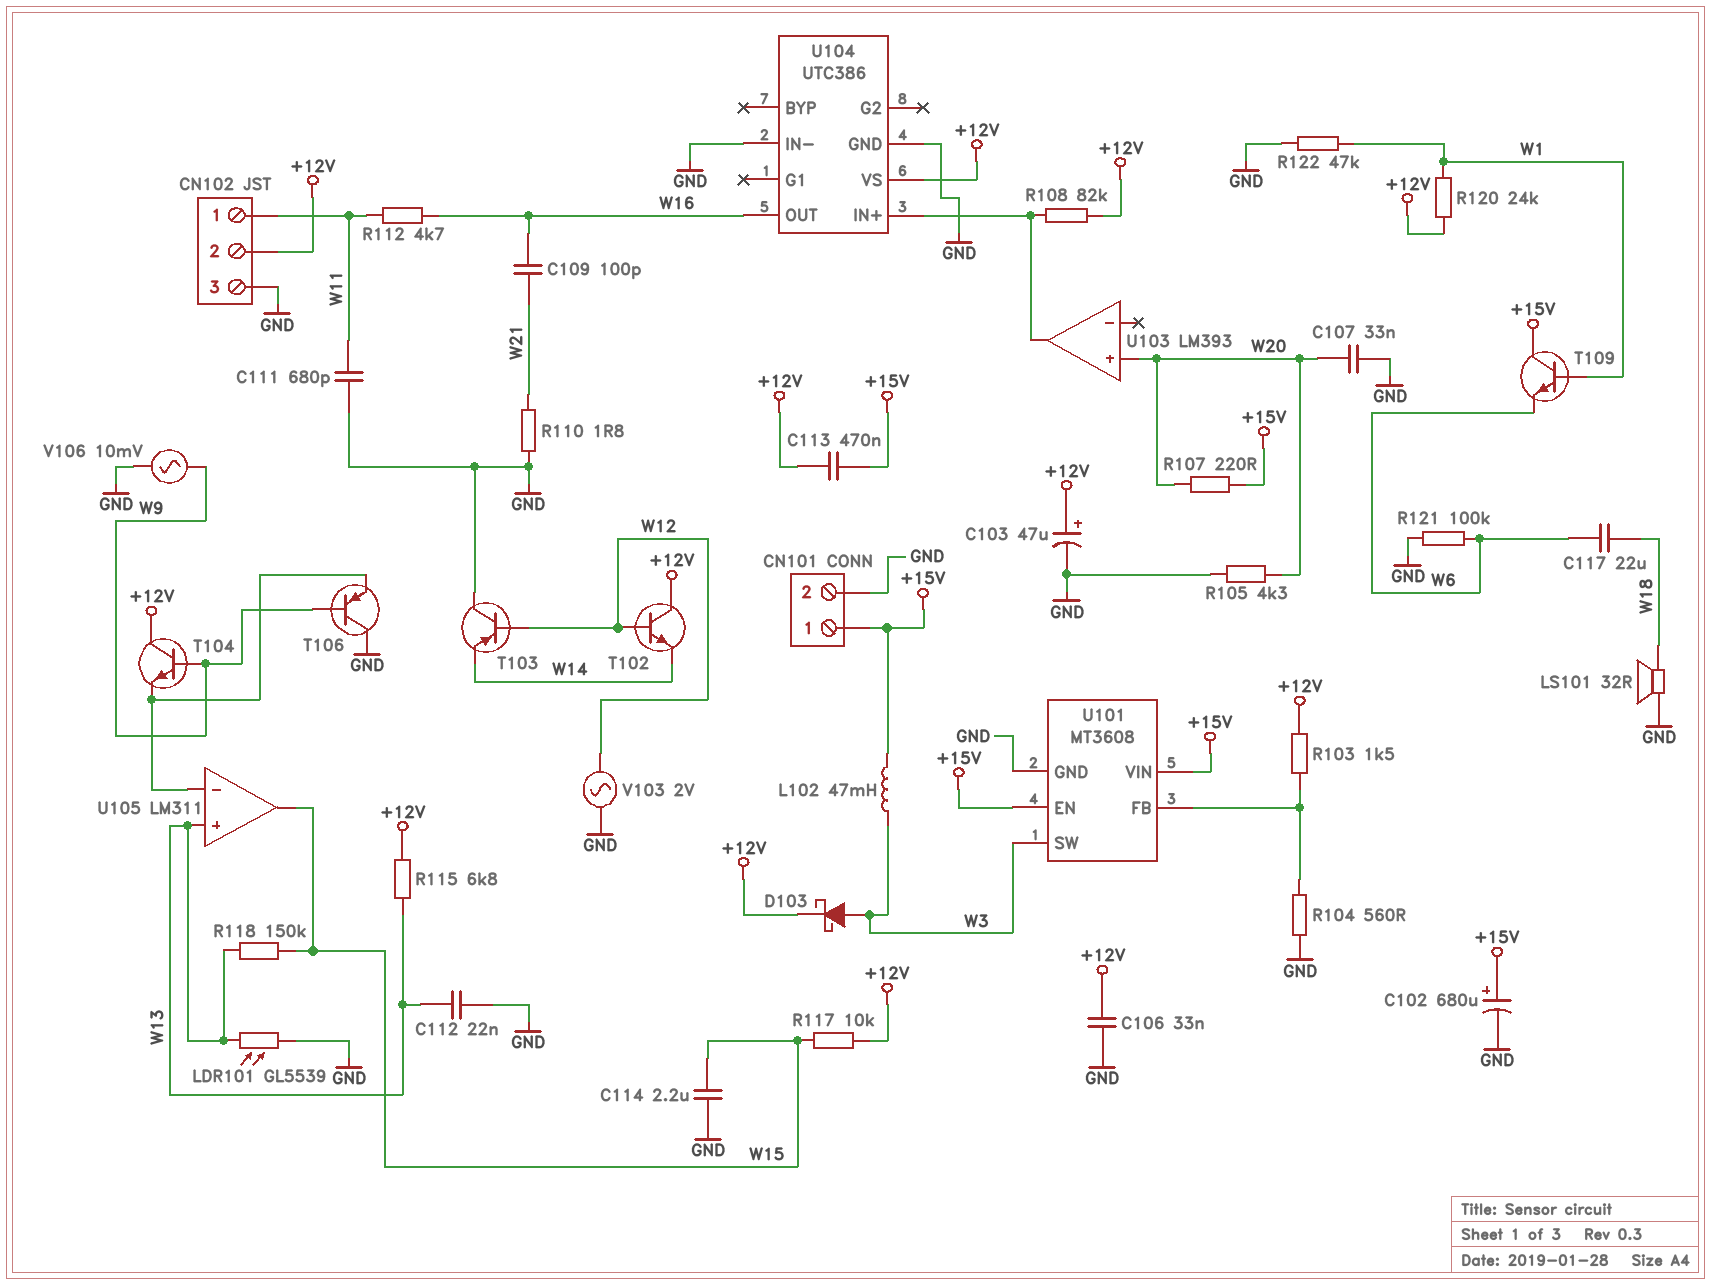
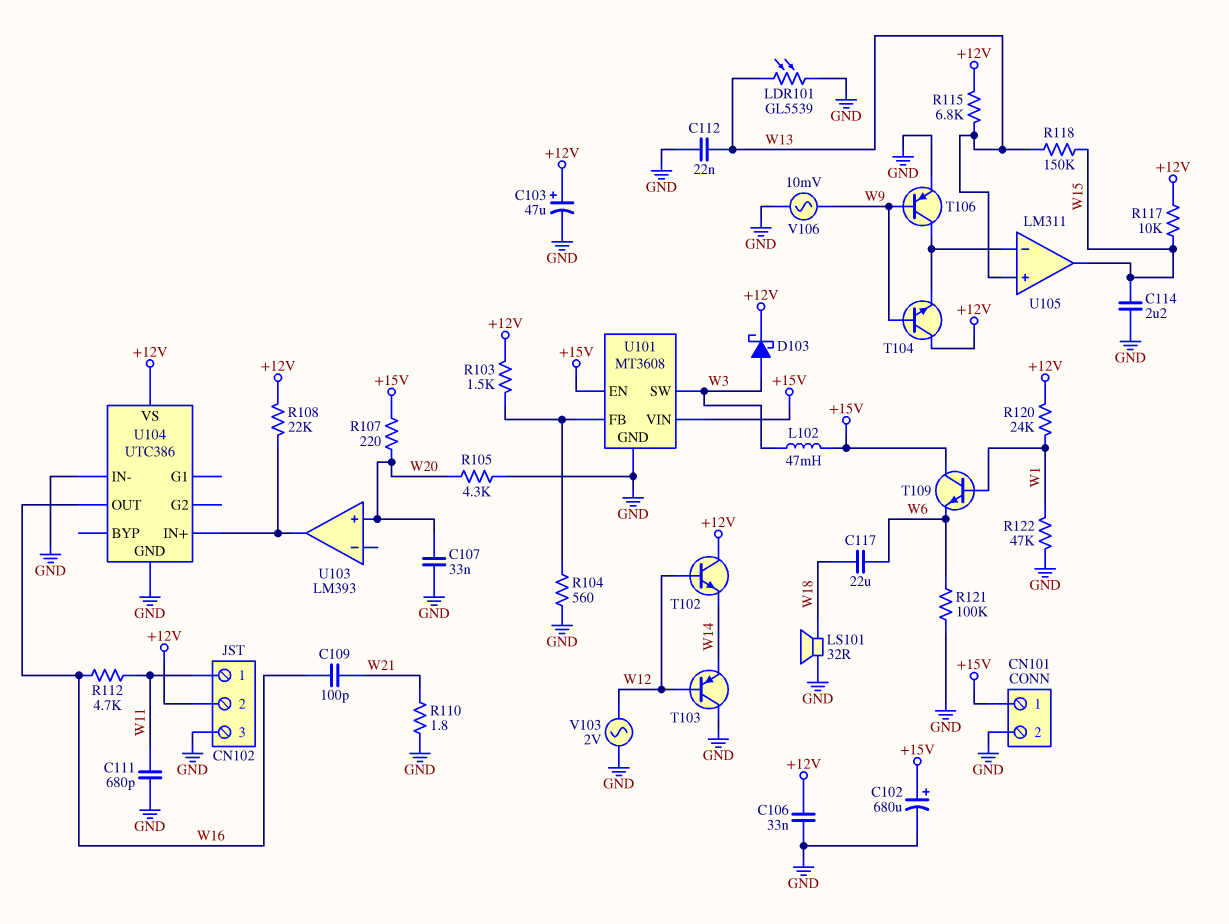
C113: 470nF (+12V, +15V) -> none
R108: 82k (+12V, U103/out) -> 22k (+12V, U103/out)
T106: PNP (B W9, C GND, E U105/in-) -> PNP (B W9, C U105/in-, E GND)

